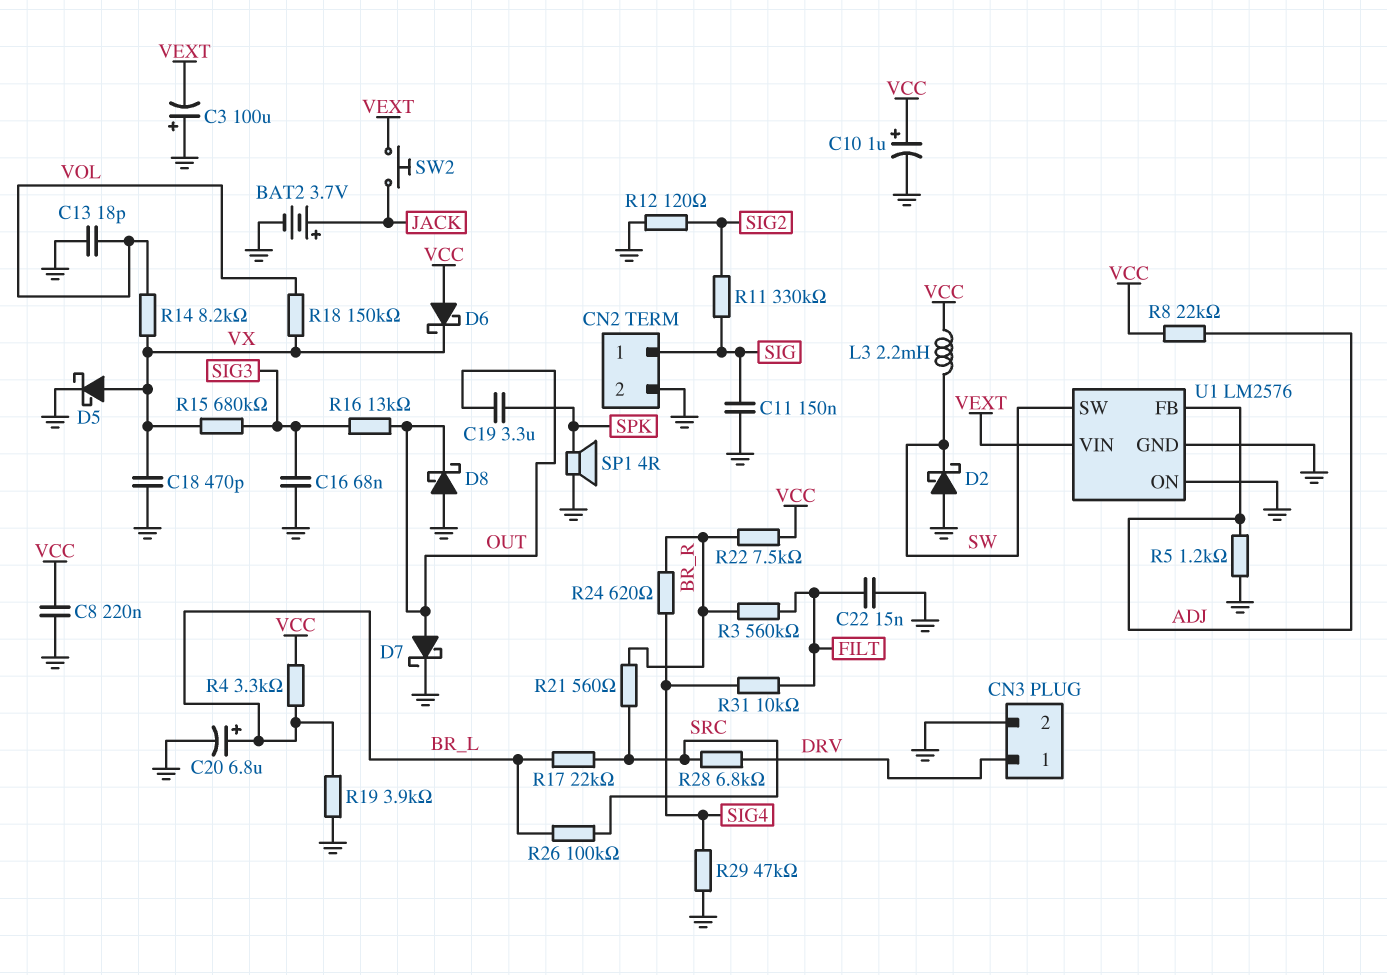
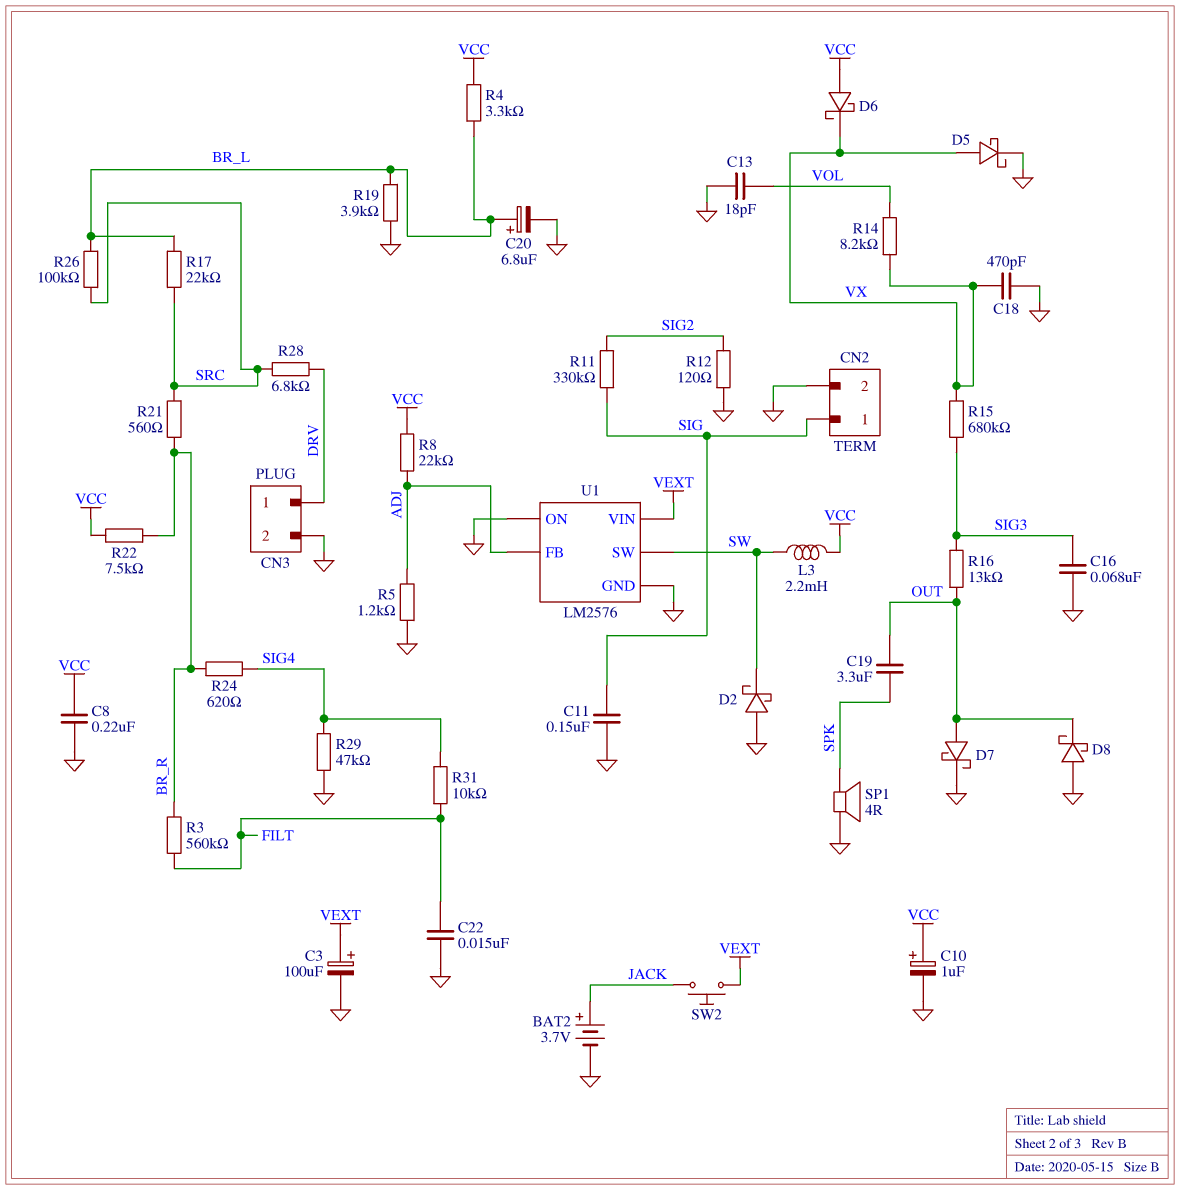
C3: 100uF (plus GND, minus VEXT) -> 100uF (plus VEXT, minus GND)
R18: 150k (VOL, VX) -> none

